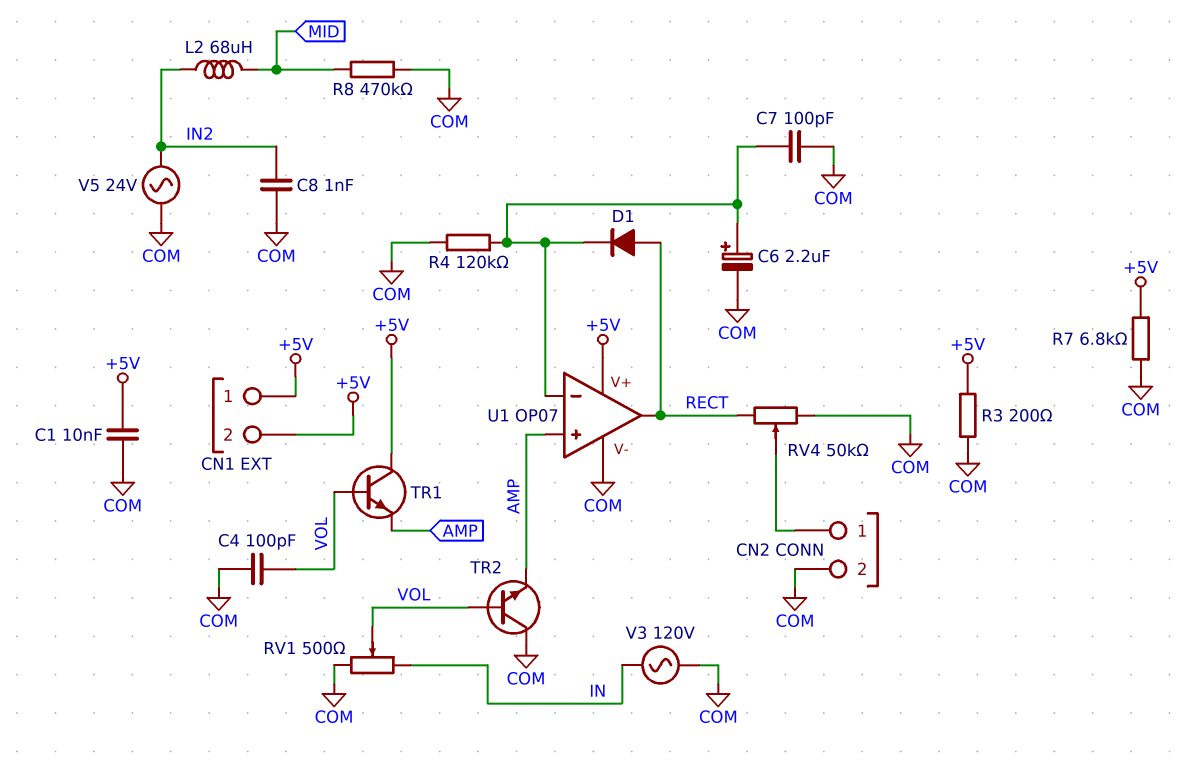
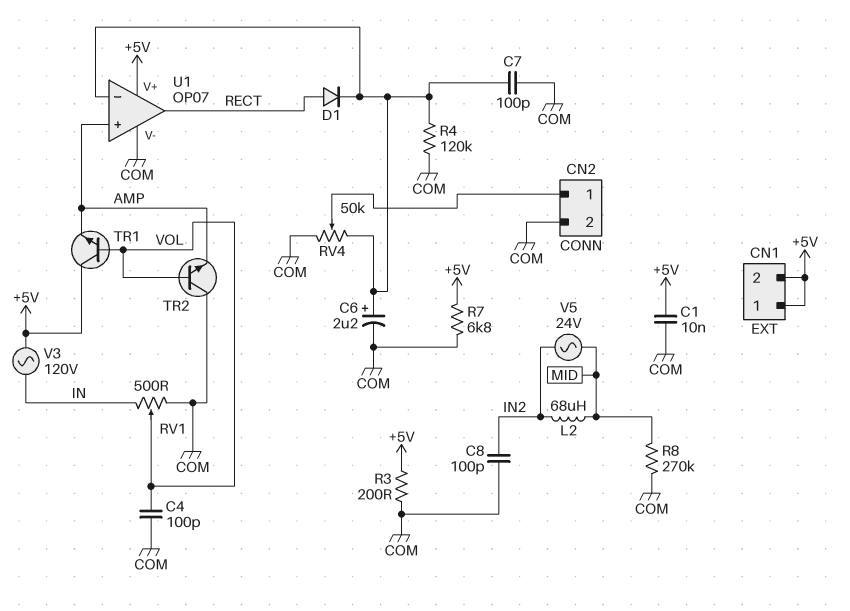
C8: 1nF (COM, IN2) -> 100pF (COM, IN2)
R8: 470k (COM, MID) -> 270k (COM, MID)
RV4: 50k (COM, RECT, wiper CN2/1) -> 50k (COM, U1/in-, wiper CN2/1)
V3: AC 120V (COM, IN) -> AC 120V (+5V, IN)
V5: AC 24V (COM, IN2) -> AC 24V (IN2, MID)

